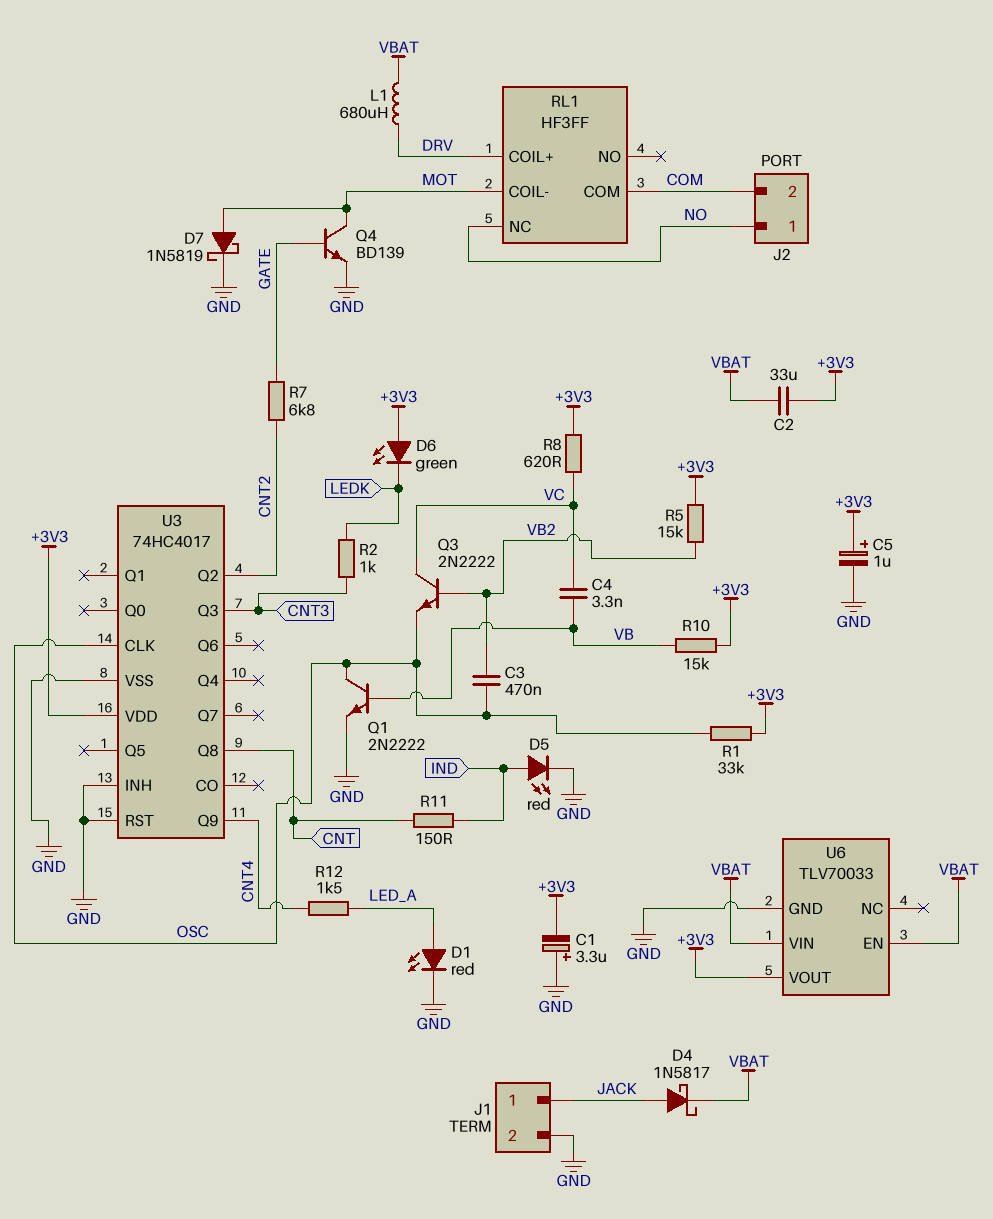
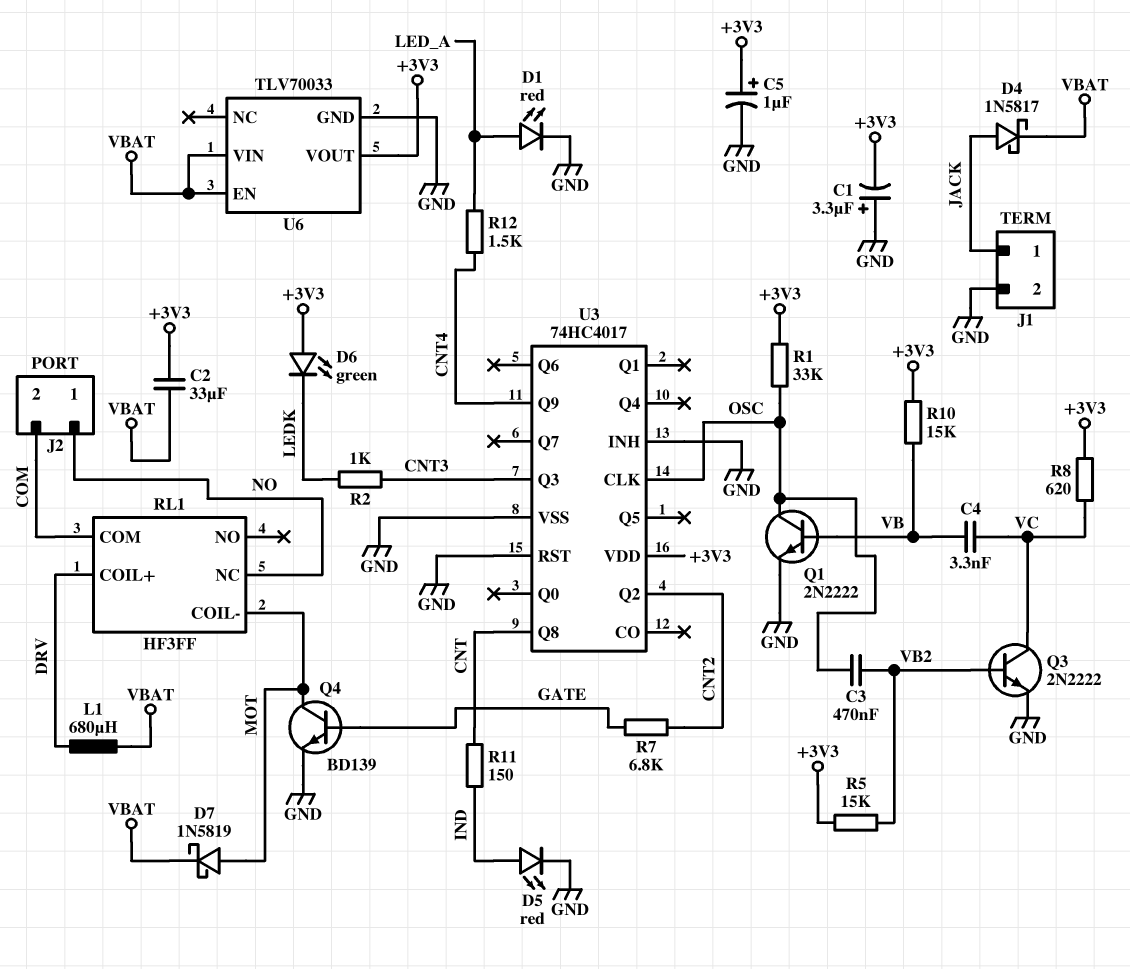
D7: schottky 1N5819 (A MOT, K GND) -> schottky 1N5819 (A MOT, K VBAT)
Q3: NPN 2N2222 (B VB2, C VC, E OSC) -> NPN 2N2222 (B VB2, C VC, E GND)

